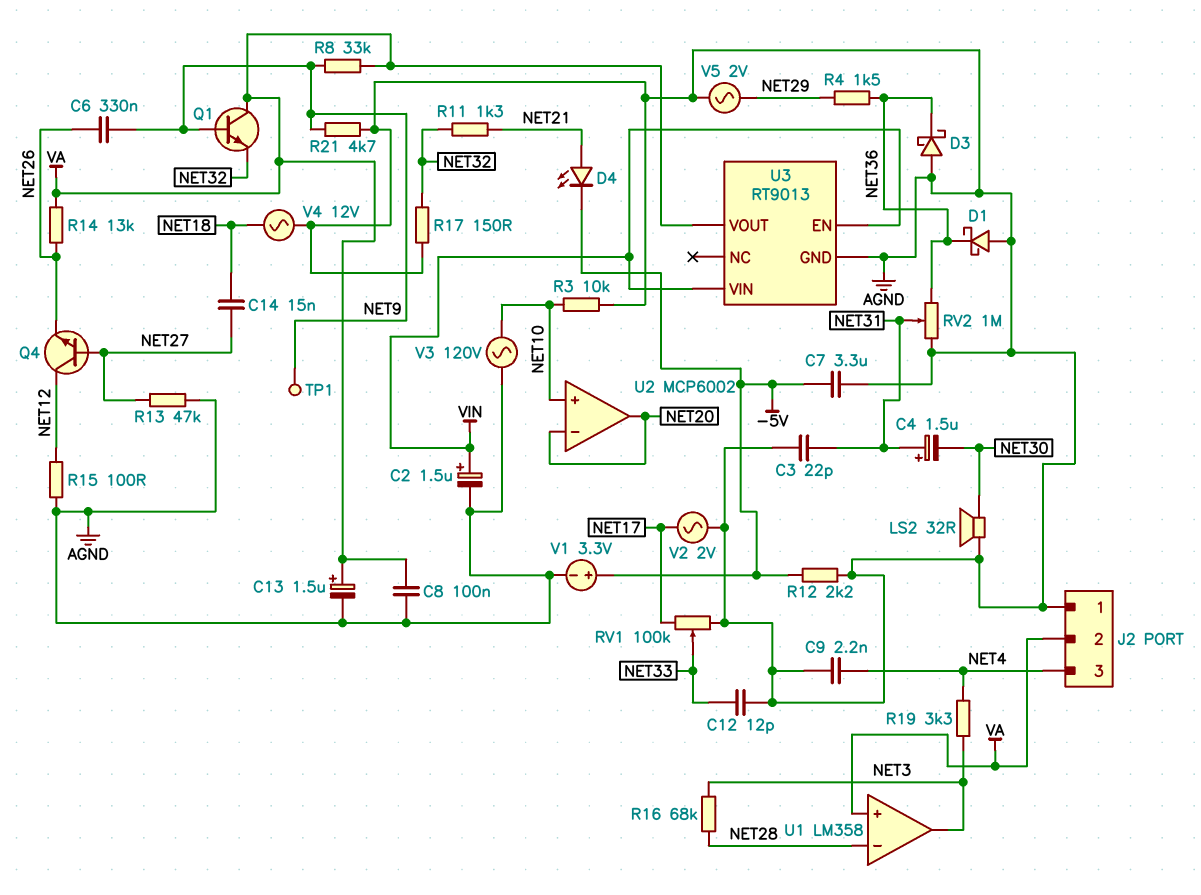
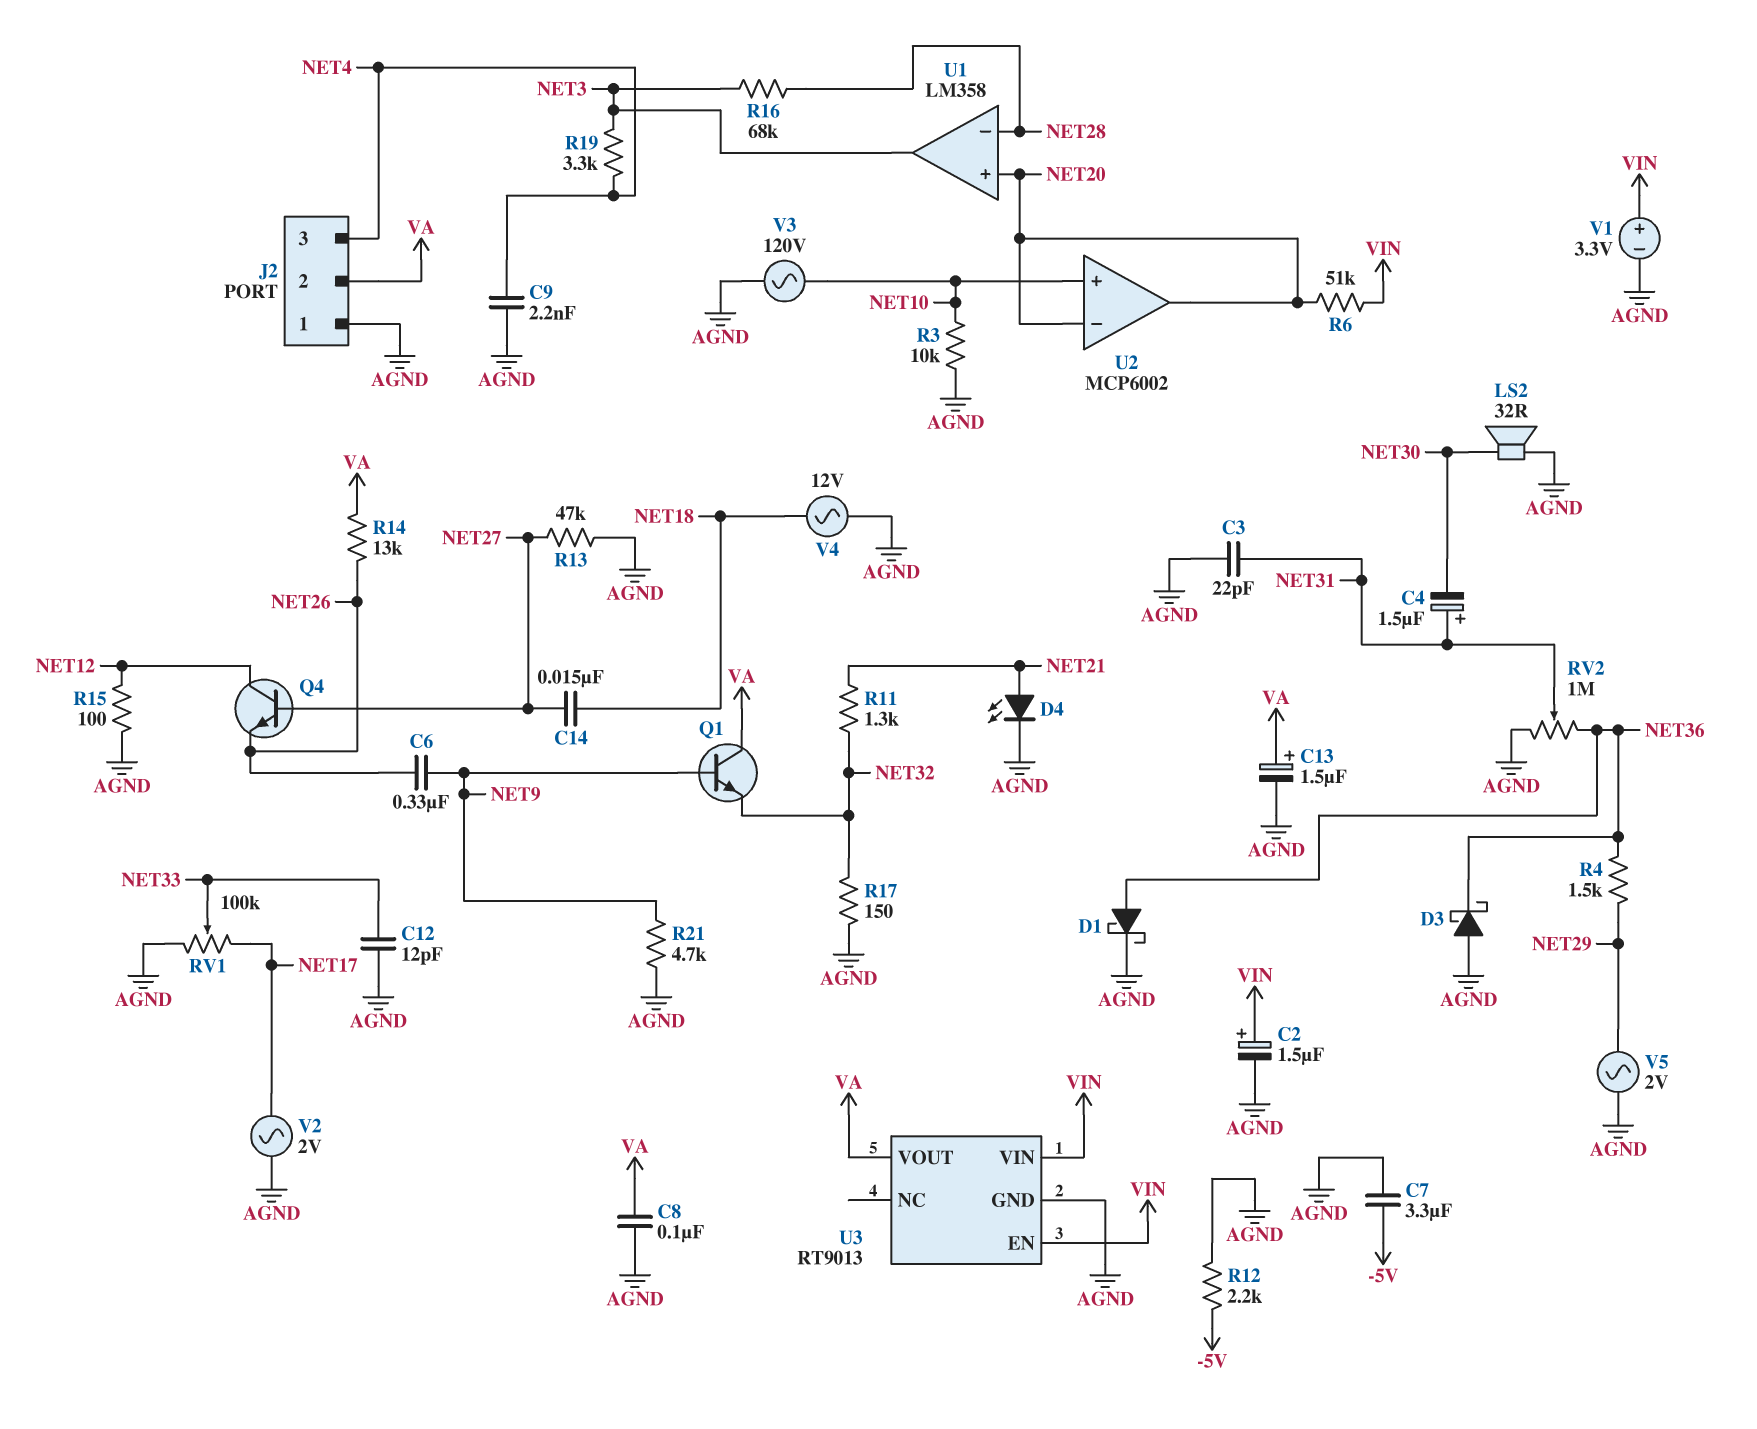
D1: schottky (A AGND, K NET36) -> schottky (A NET36, K AGND)
D4: LED (A NET21, K -5V) -> LED (A NET21, K AGND)
R6: none -> 51k (NET20, VIN)
R8: 33k (NET9, VA) -> none
TP1: test point (NET9) -> none
U1 pin in+: VA -> NET20
V1: 3.3V (plus -5V, minus AGND) -> 3.3V (plus VIN, minus AGND)

